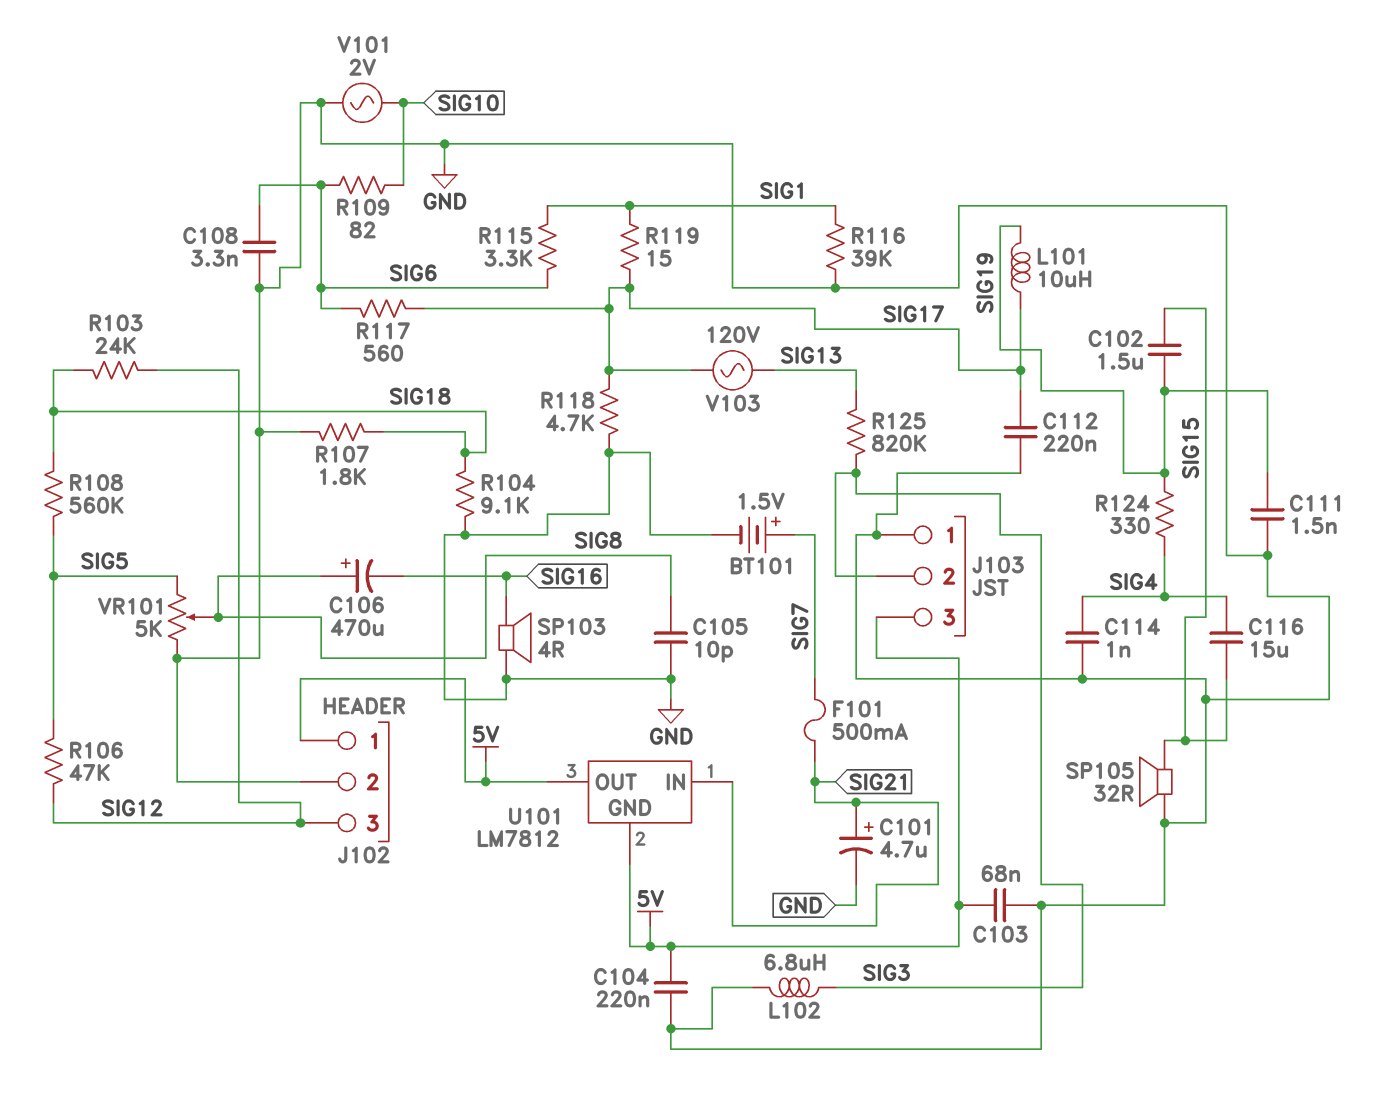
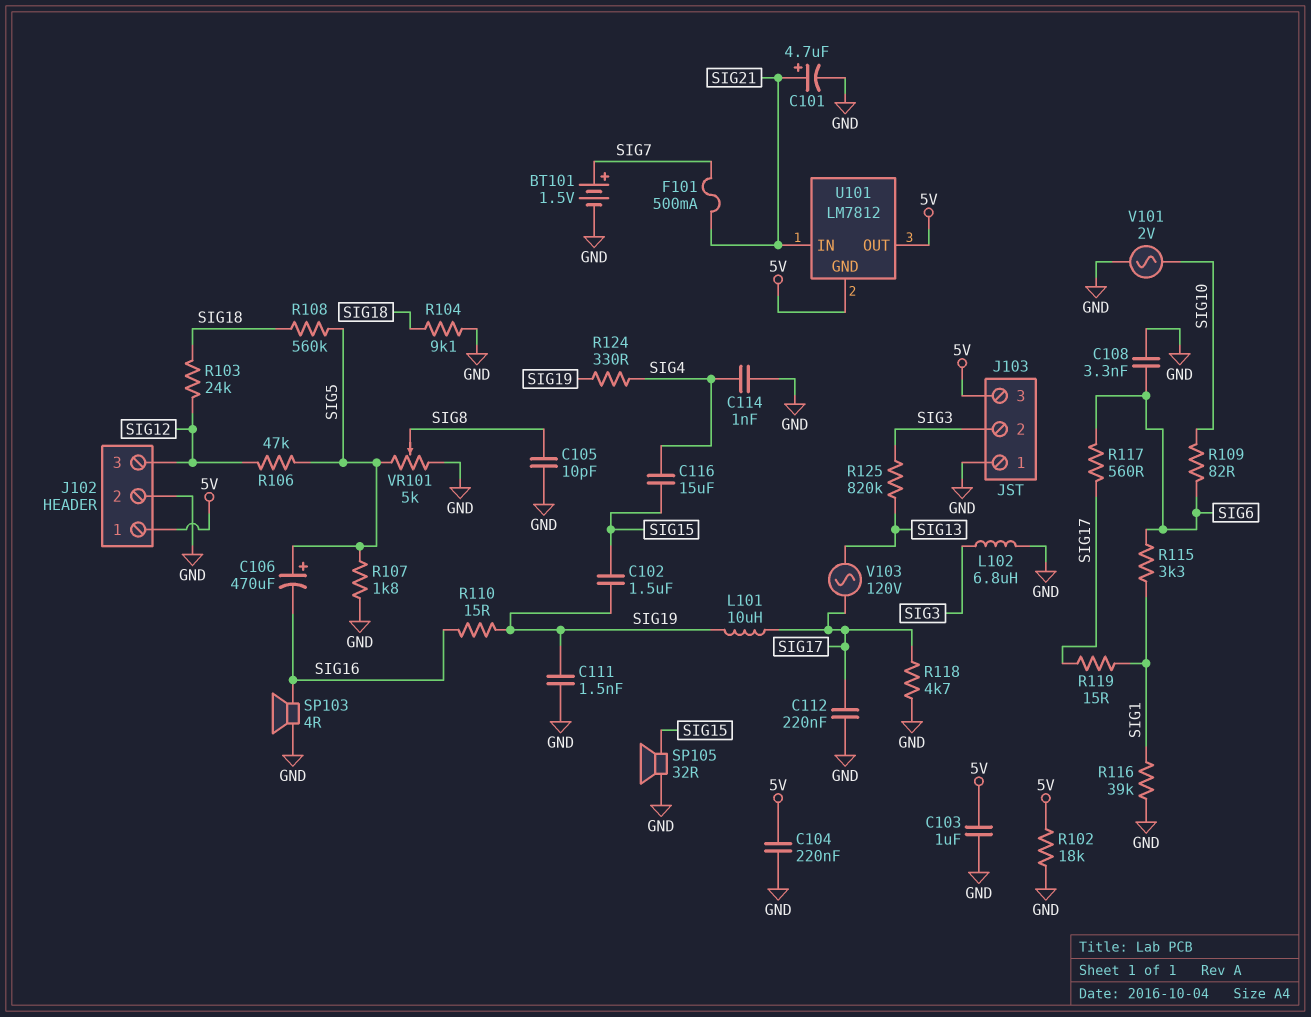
C103: 68nF (5V, GND) -> 1uF (5V, GND)
C106: 470uF (plus SIG8, minus SIG16) -> 470uF (plus SIG5, minus SIG16)
R102: none -> 18k (5V, GND)
R107: 1.8k (GND, SIG18) -> 1.8k (GND, SIG5)
R110: none -> 15 (SIG16, SIG19)

